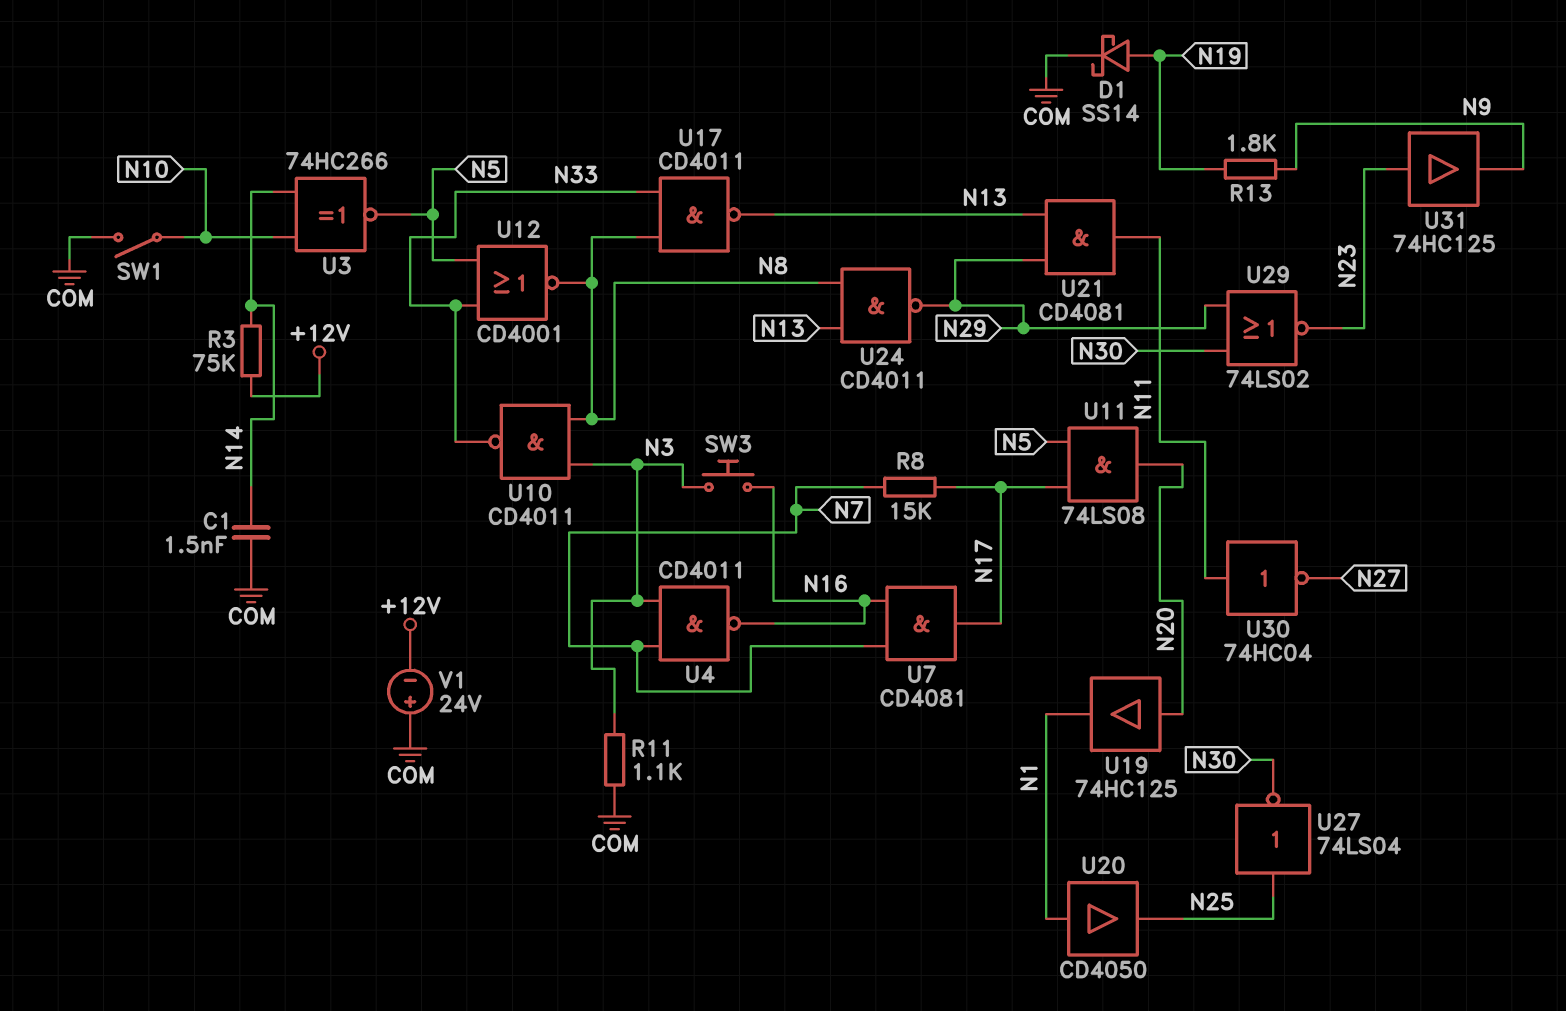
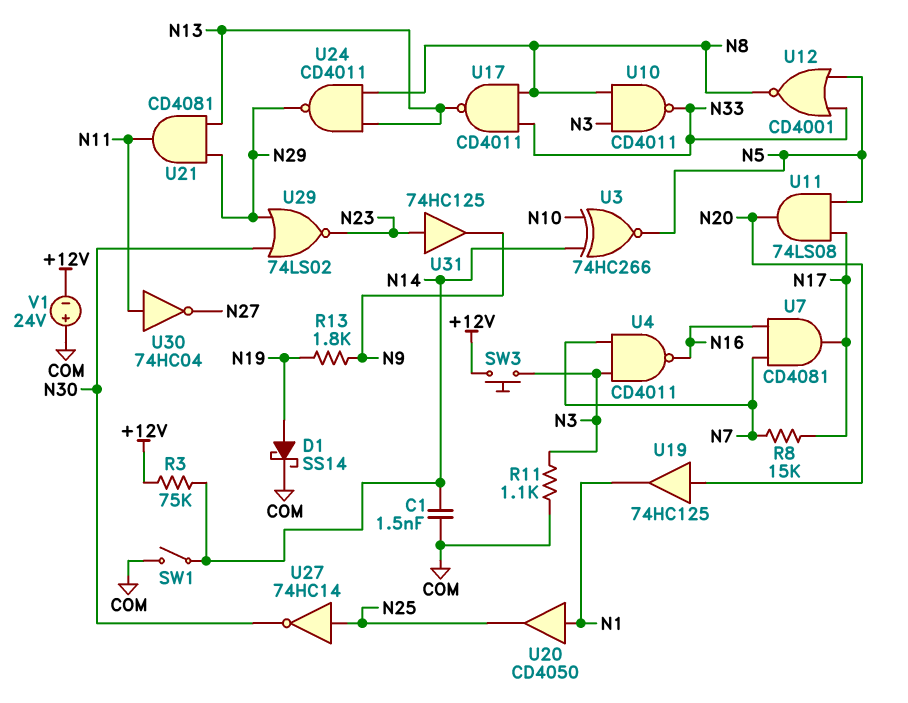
SW1: switch (COM, N10) -> switch (COM, N14)
SW3: button (N3, N16) -> button (+12V, N3)
U27: NOT 74LS04 (in N25, out N30) -> NOT 74HC14 (in N25, out N30)

